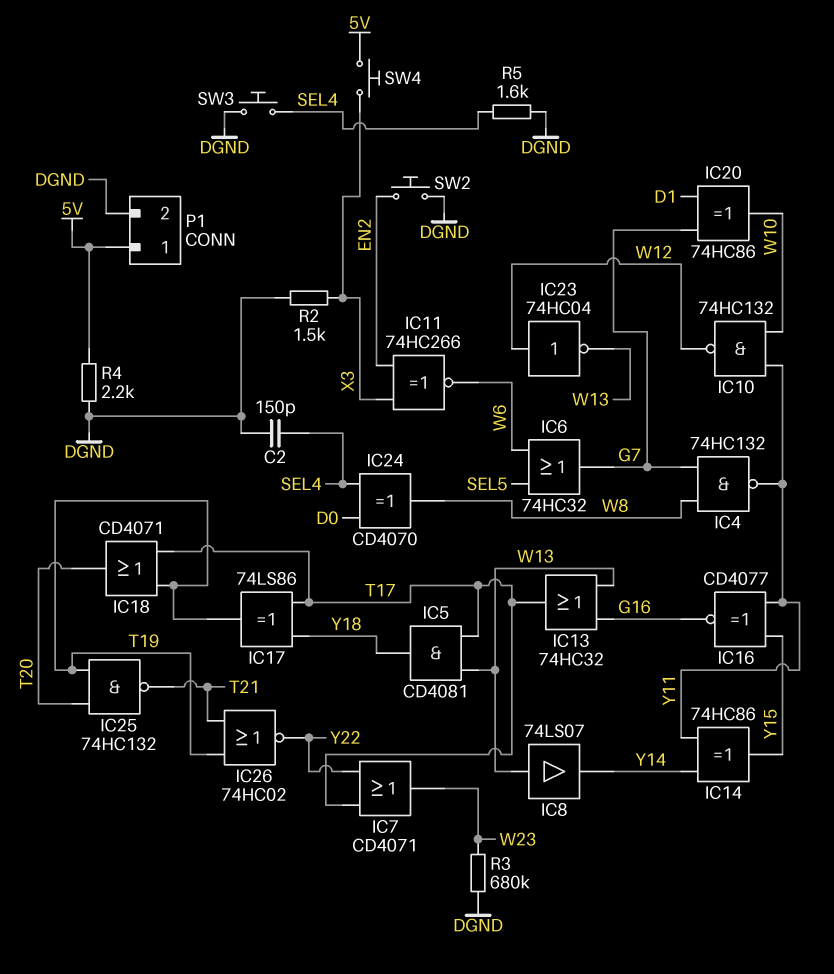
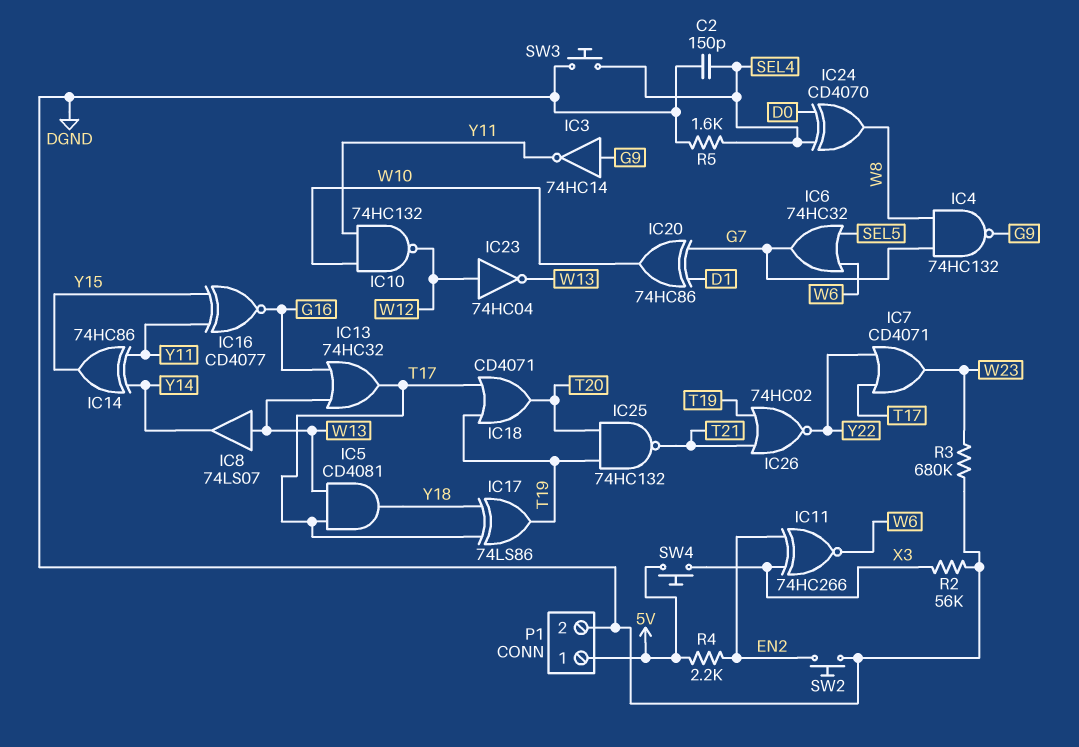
IC3: none -> NOT 74HC14 (in G9, out Y11)
IC4: NAND 74HC132 (in G7, in W8, out Y11) -> NAND 74HC132 (in G7, in W8, out G9)
R2: 1.5k (DGND, X3) -> 56k (DGND, X3)
R4: 2.2k (5V, DGND) -> 2.2k (5V, EN2)

